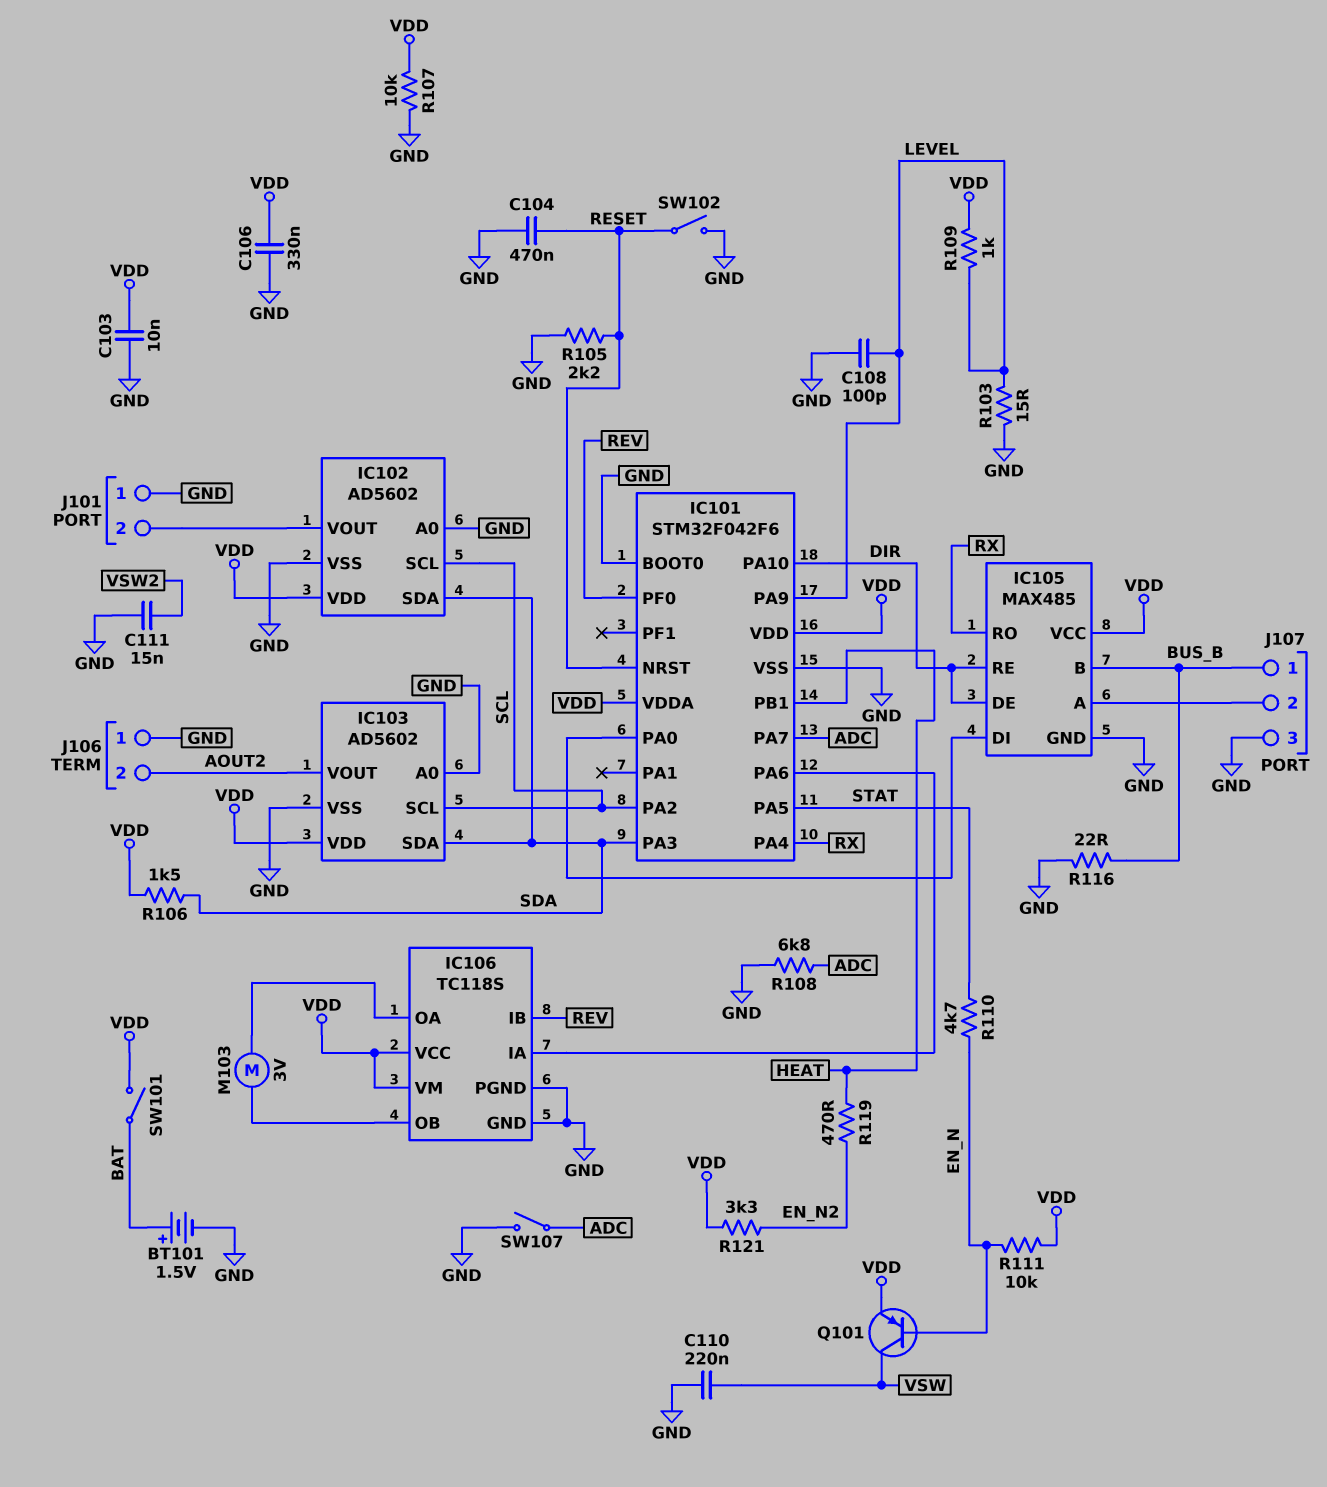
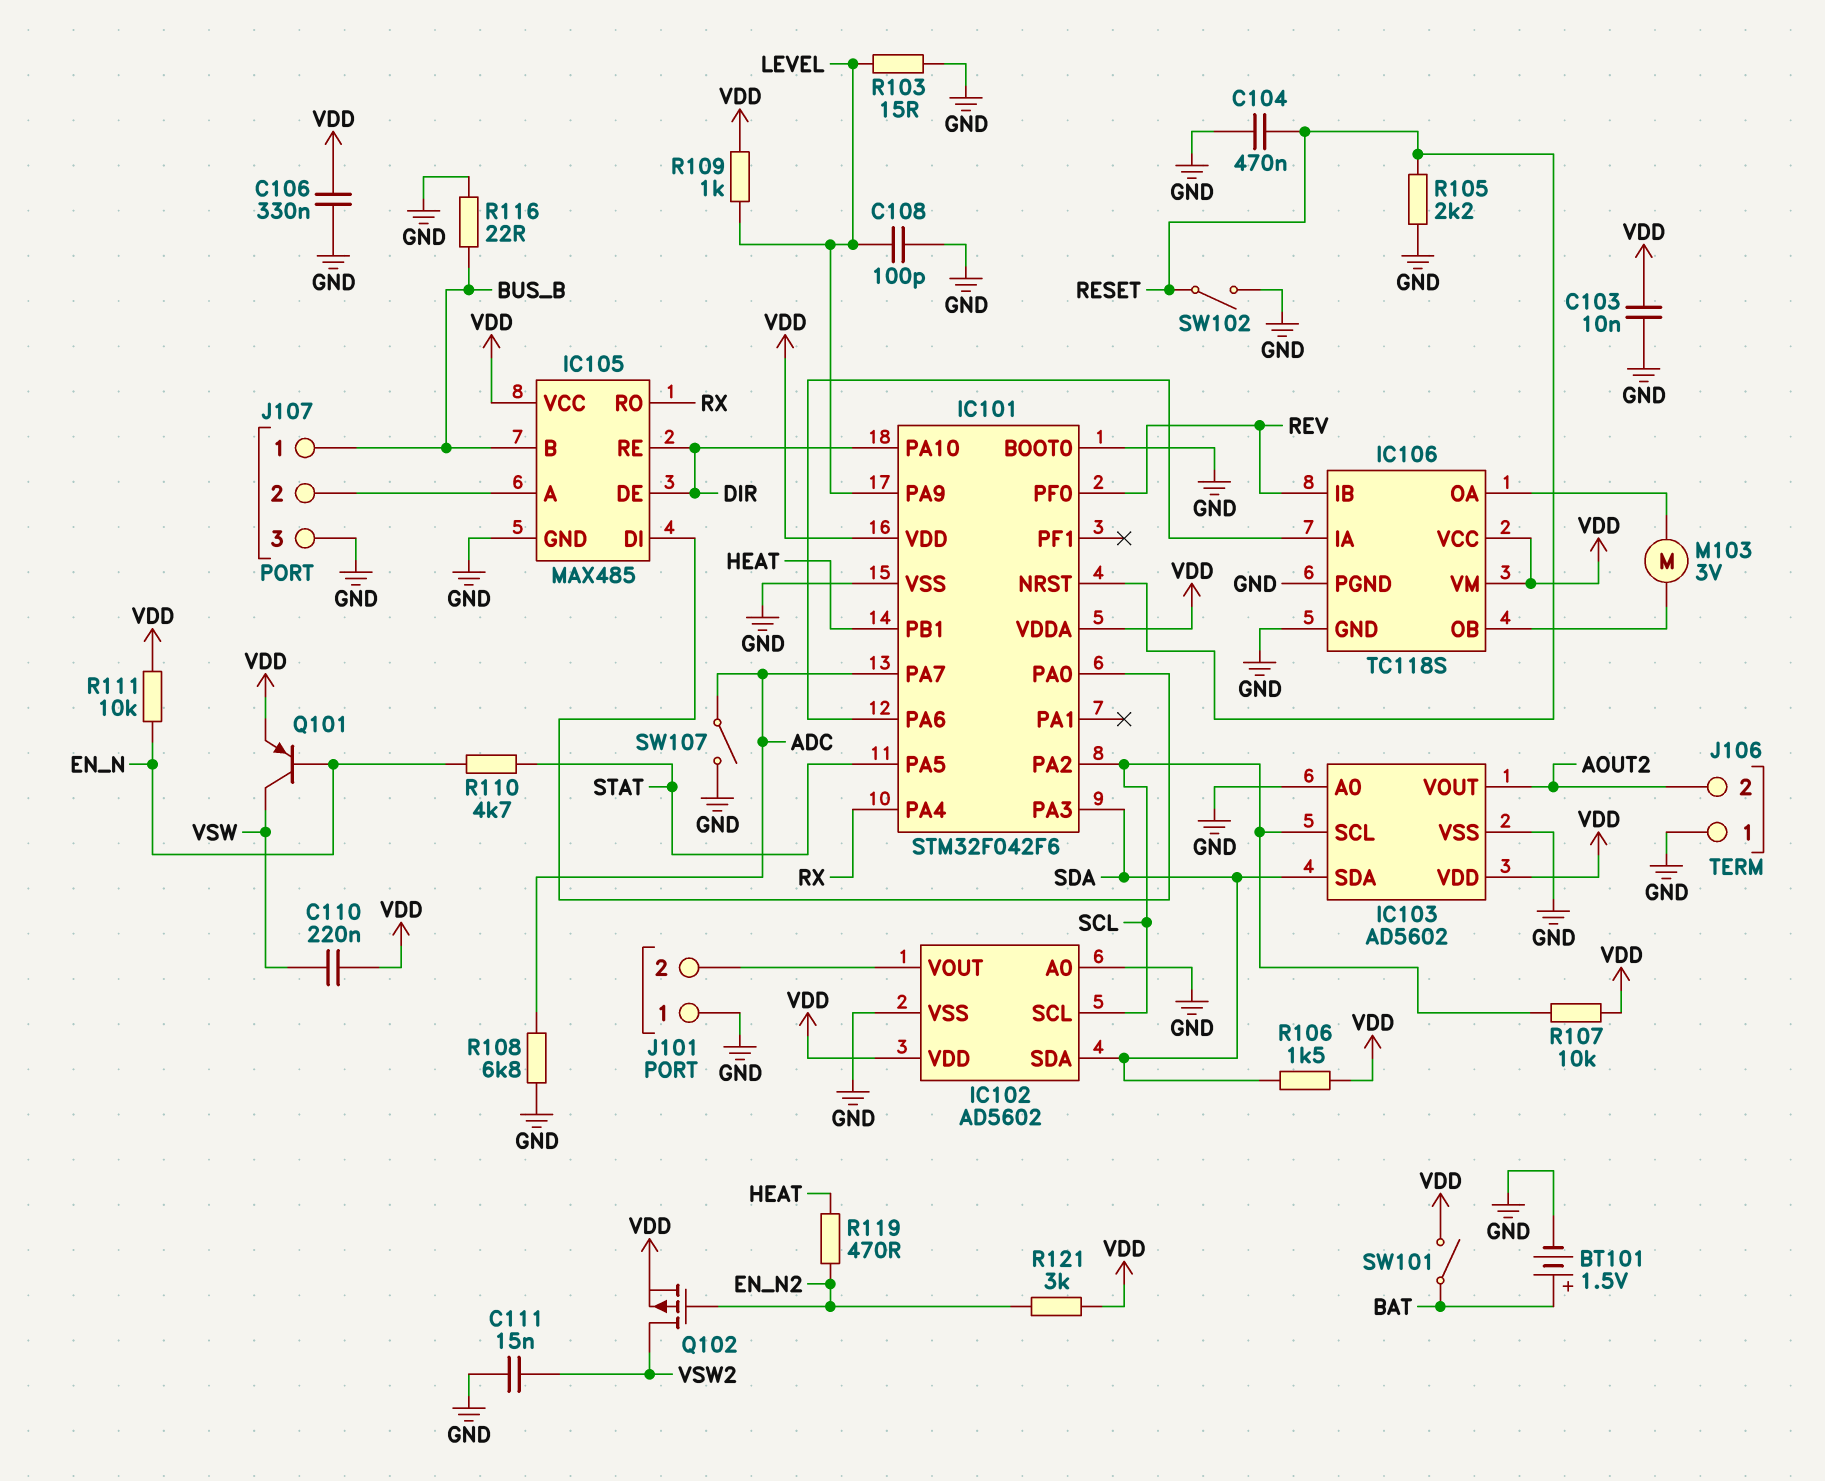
C110: 220nF (GND, VSW) -> 220nF (VDD, VSW)
Q102: none -> PMOS (G EN_N2, D VSW2, S VDD)
R107: 10k (GND, VDD) -> 10k (SCL, VDD)
R121: 3.3k (EN_N2, VDD) -> 3k (EN_N2, VDD)

